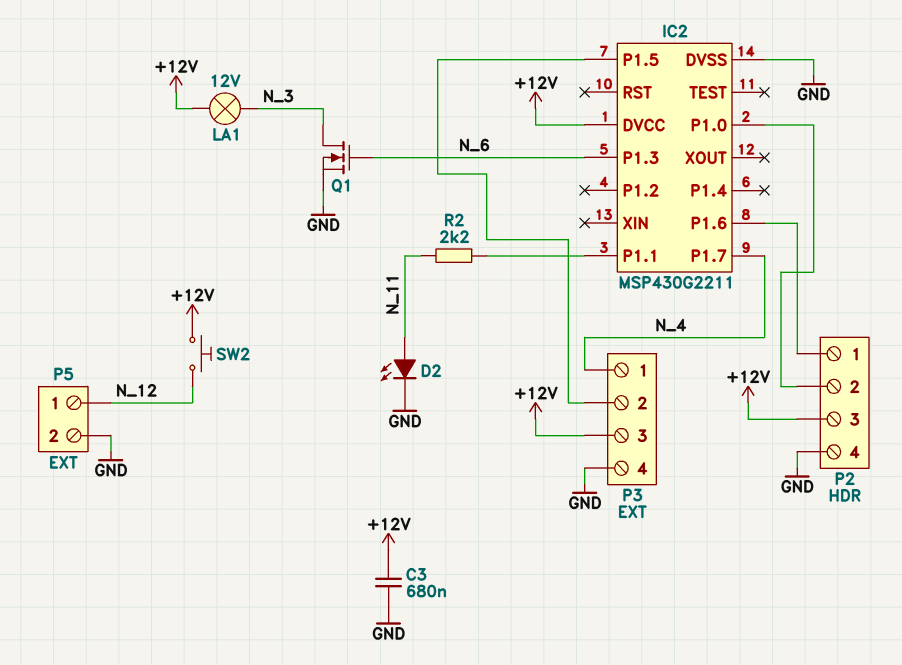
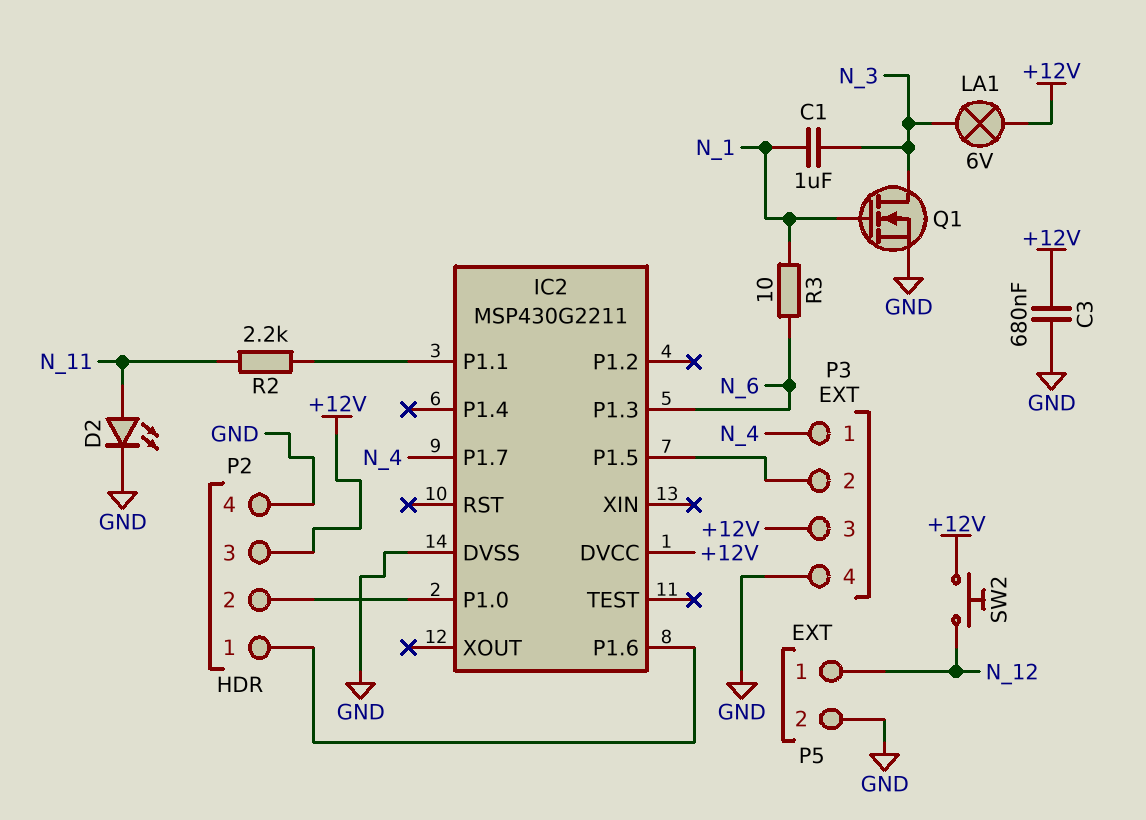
C1: none -> 1uF (N_1, N_3)
LA1: lamp 12V (+12V, N_3) -> lamp 6V (+12V, N_3)
Q1: NMOS (G N_6, D N_3, S GND) -> NMOS (G N_1, D N_3, S GND)
R3: none -> 10 (N_1, N_6)

